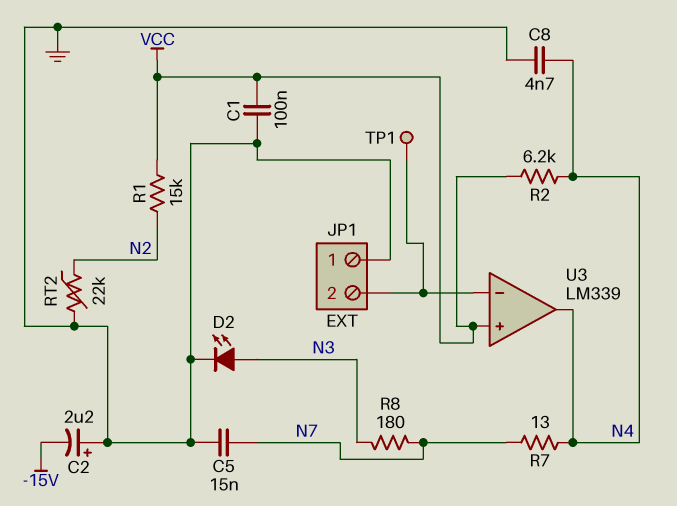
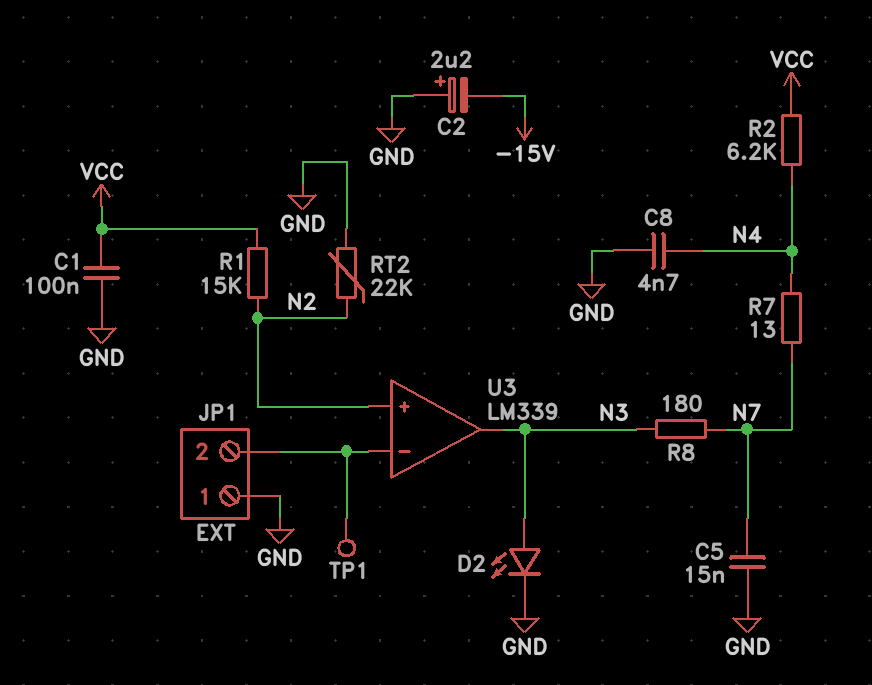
U3 pin in+: VCC -> N2
U3 pin out: N4 -> N3

